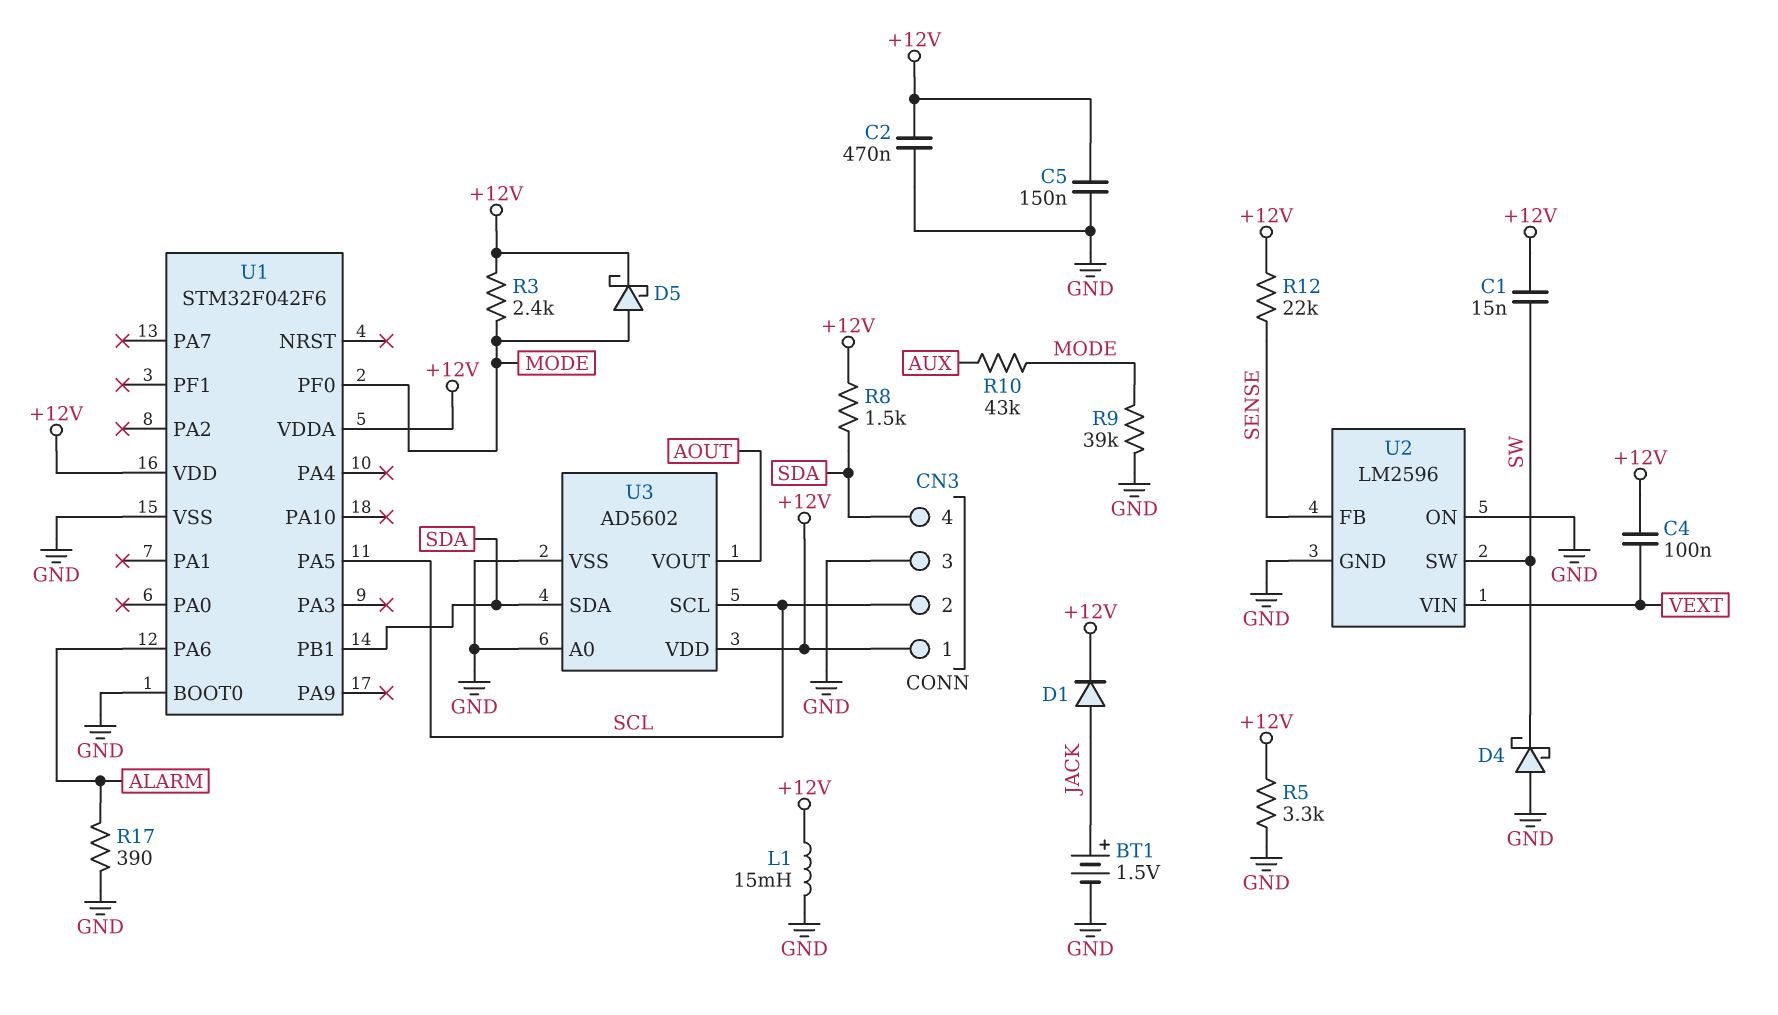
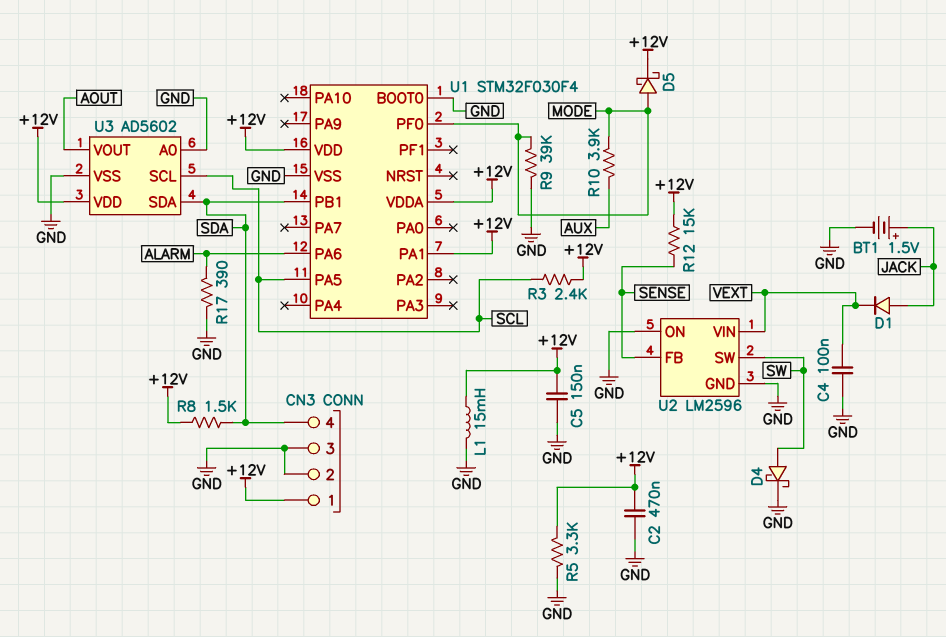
C1: 15nF (+12V, SW) -> none
C4: 100nF (+12V, VEXT) -> 100nF (GND, VEXT)
CN3 pin 2: SCL -> GND
D1: diode (A JACK, K +12V) -> diode (A JACK, K VEXT)
D4: schottky (A GND, K SW) -> schottky (A SW, K GND)
R3: 2.4k (+12V, MODE) -> 2.4k (+12V, SCL)
R10: 43k (AUX, MODE) -> 3.9k (AUX, MODE)
R12: 22k (+12V, SENSE) -> 15k (+12V, SENSE)
U1: STM32F042F6 -> STM32F030F4
U1 pin PA1: none -> +12V

